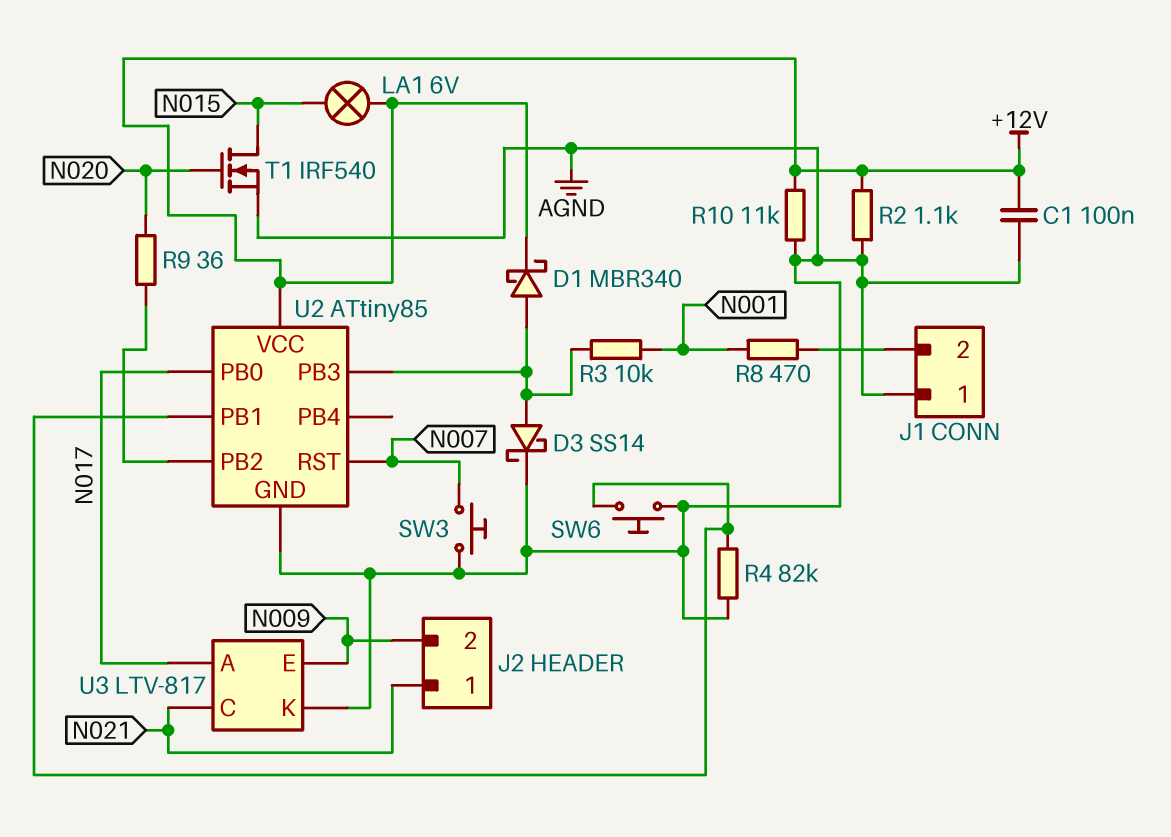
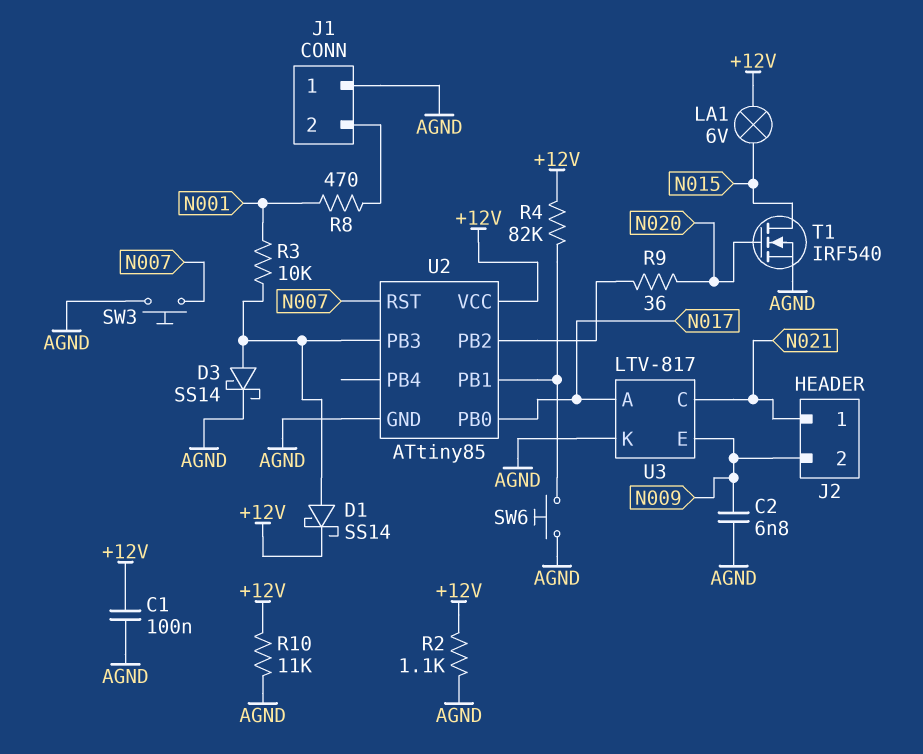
C2: none -> 6.8nF (AGND, N009)
D1: schottky MBR340 (A U2/PB3, K +12V) -> schottky SS14 (A U2/PB3, K +12V)
R4: 82k (AGND, U2/PB1) -> 82k (+12V, U2/PB1)

